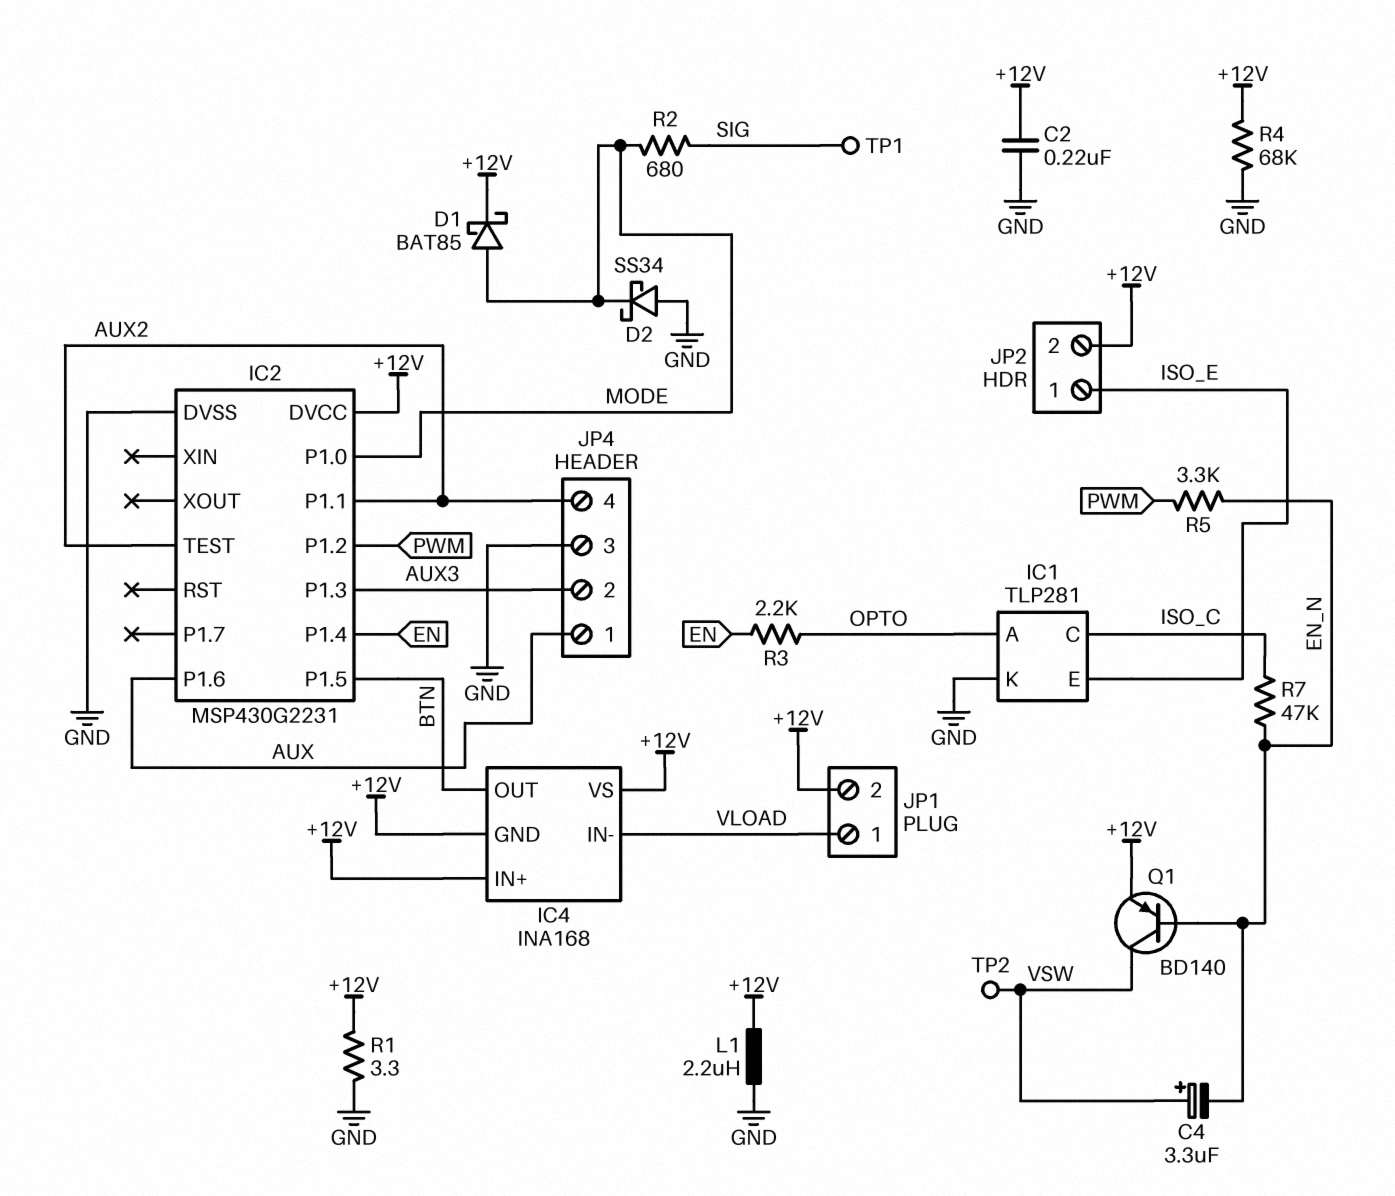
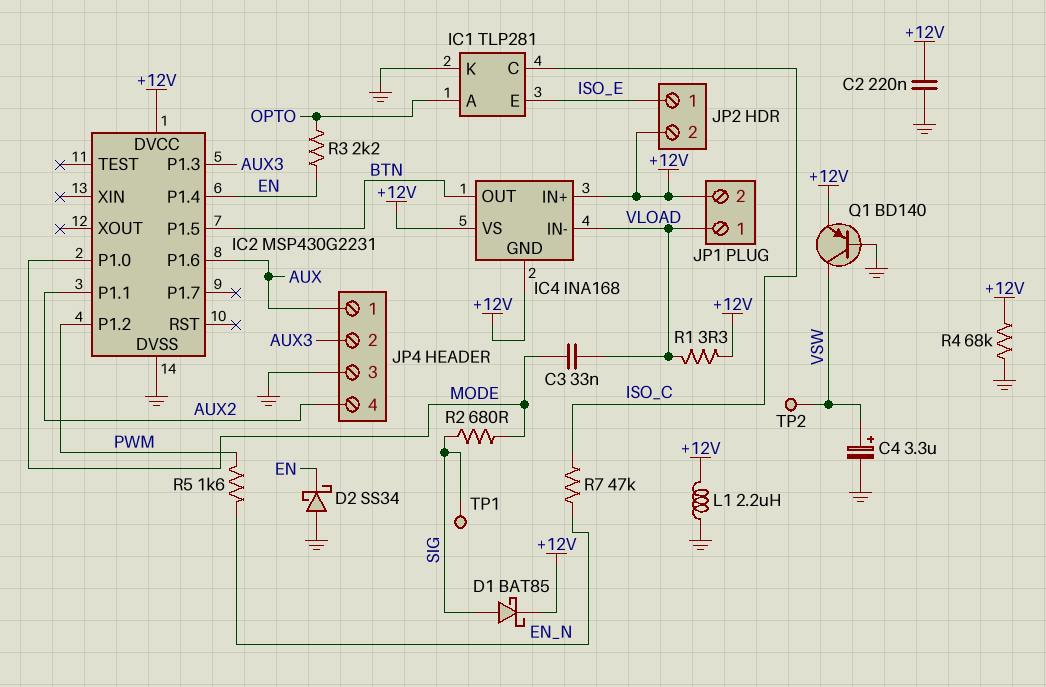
C3: none -> 33nF (MODE, VLOAD)
C4: 3.3uF (plus VSW, minus EN_N) -> 3.3uF (plus VSW, minus GND)
D1: schottky BAT85 (A MODE, K +12V) -> schottky BAT85 (A SIG, K +12V)
D2: schottky SS34 (A GND, K MODE) -> schottky SS34 (A GND, K EN)
IC2 pin TEST: AUX2 -> none
Q1: PNP BD140 (B EN_N, C VSW, E +12V) -> PNP BD140 (B GND, C VSW, E +12V)
R1: 3.3 (+12V, GND) -> 3.3 (+12V, VLOAD)
R5: 3.3k (EN_N, PWM) -> 1.6k (EN_N, PWM)

